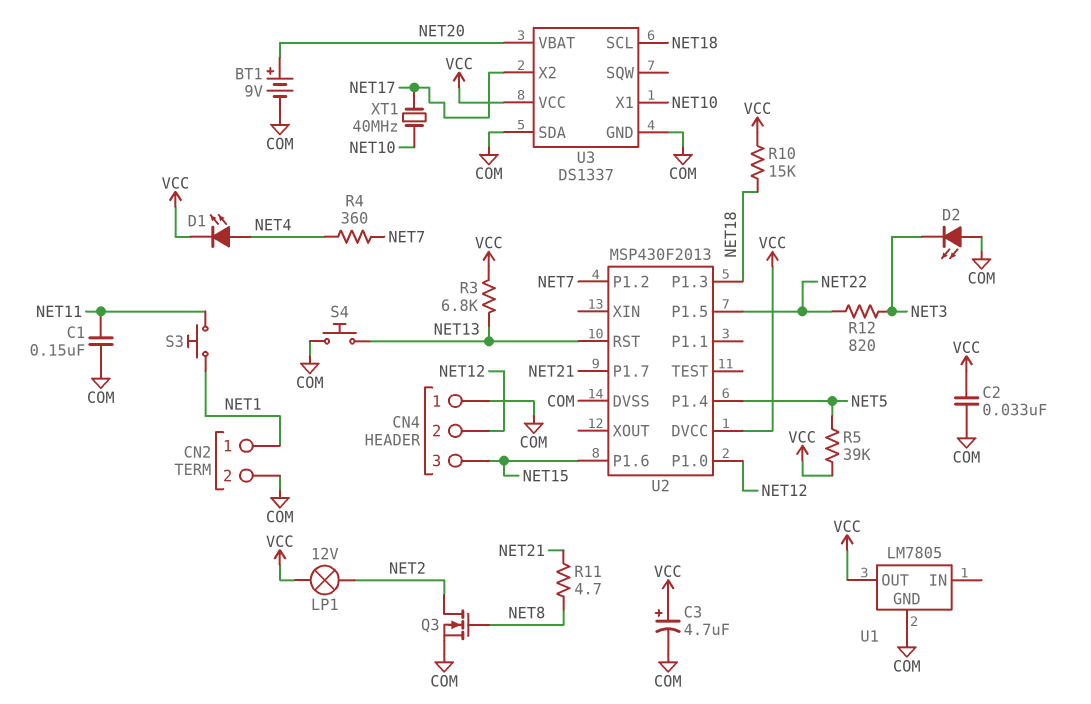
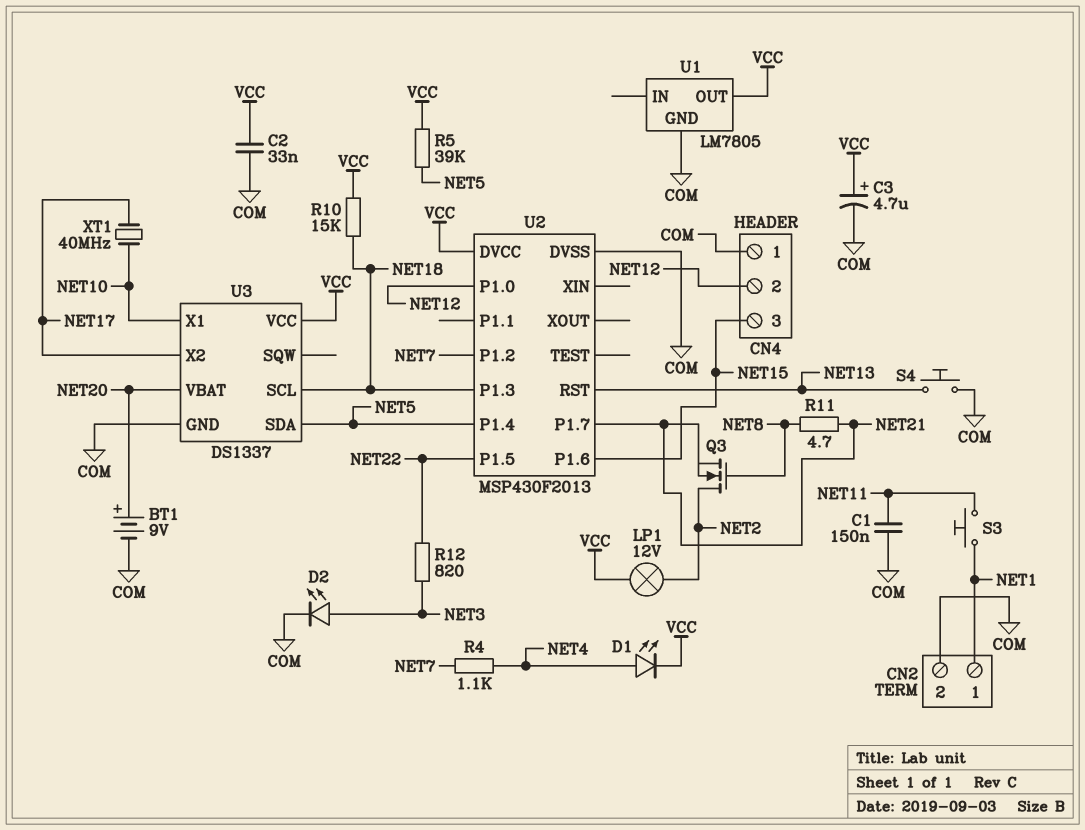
D2: LED (A COM, K NET3) -> LED (A NET3, K COM)
Q3: NMOS (G NET8, D NET2, S COM) -> NMOS (G NET8, D NET2, S NET21)
R3: 6.8k (NET13, VCC) -> none
R4: 360 (NET4, NET7) -> 1.1k (NET4, NET7)
U3 pin SDA: COM -> NET5

